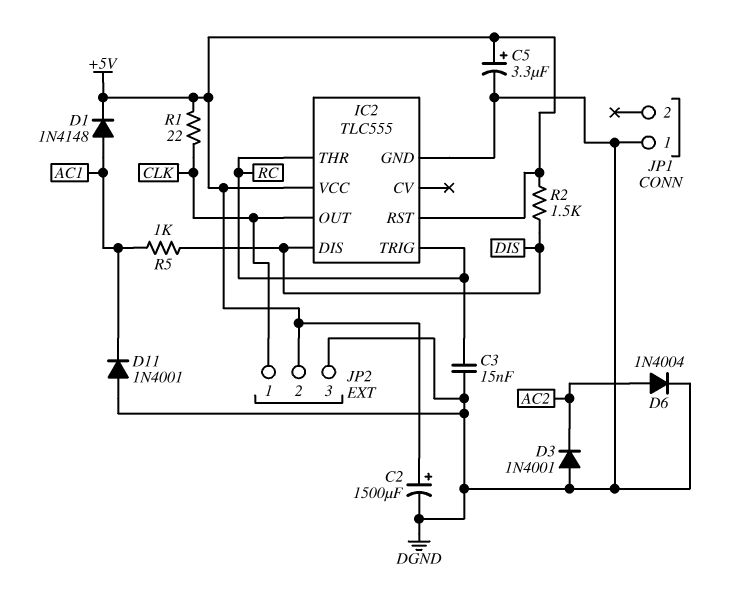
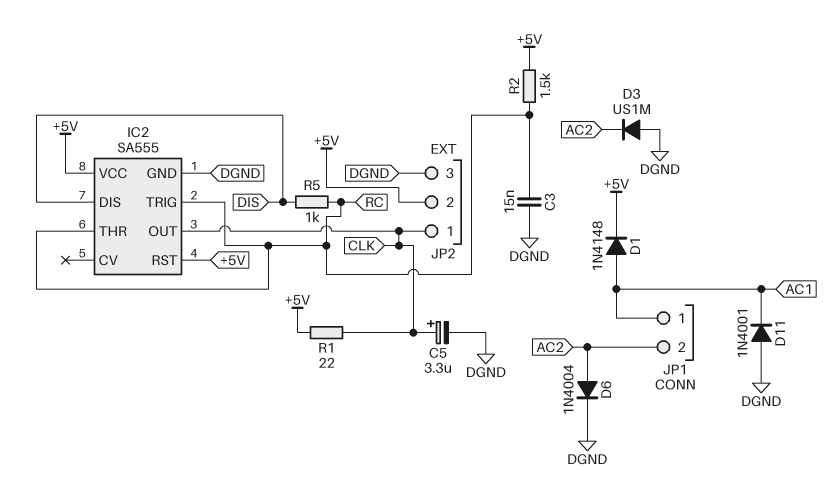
C2: 1500uF (plus +5V, minus DGND) -> none
C5: 3.3uF (plus +5V, minus DGND) -> 3.3uF (plus CLK, minus DGND)
D3: diode 1N4001 (A DGND, K AC2) -> diode US1M (A DGND, K AC2)
IC2: TLC555 -> SA555
JP1 pin 1: DGND -> AC1
JP1 pin 2: none -> AC2
R2: 1.5k (+5V, DIS) -> 1.5k (+5V, RC)
R5: 1k (AC1, DIS) -> 1k (DIS, RC)

